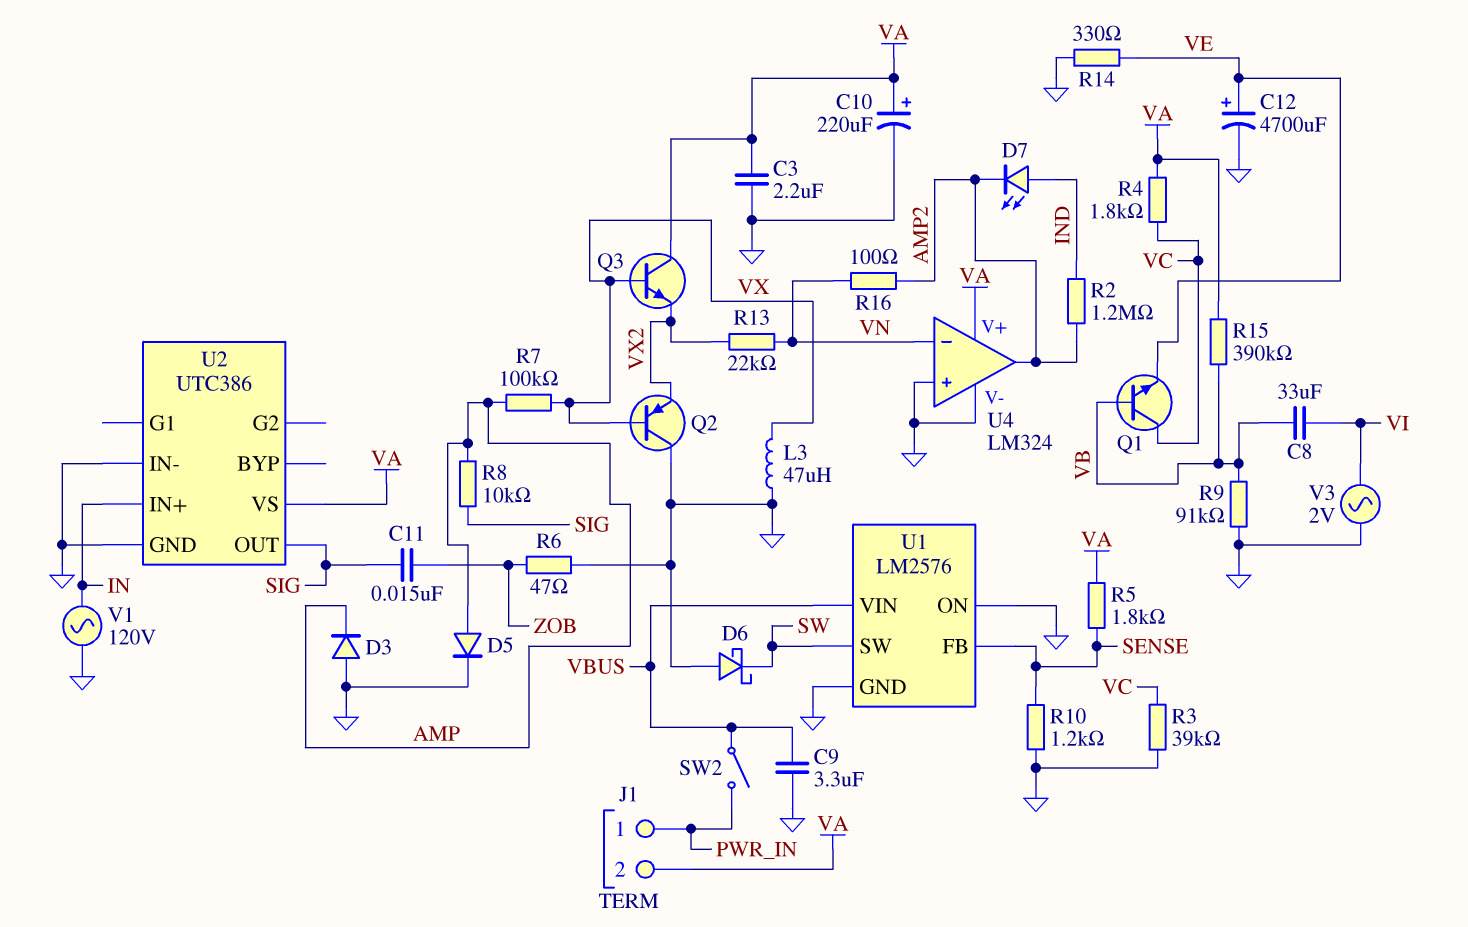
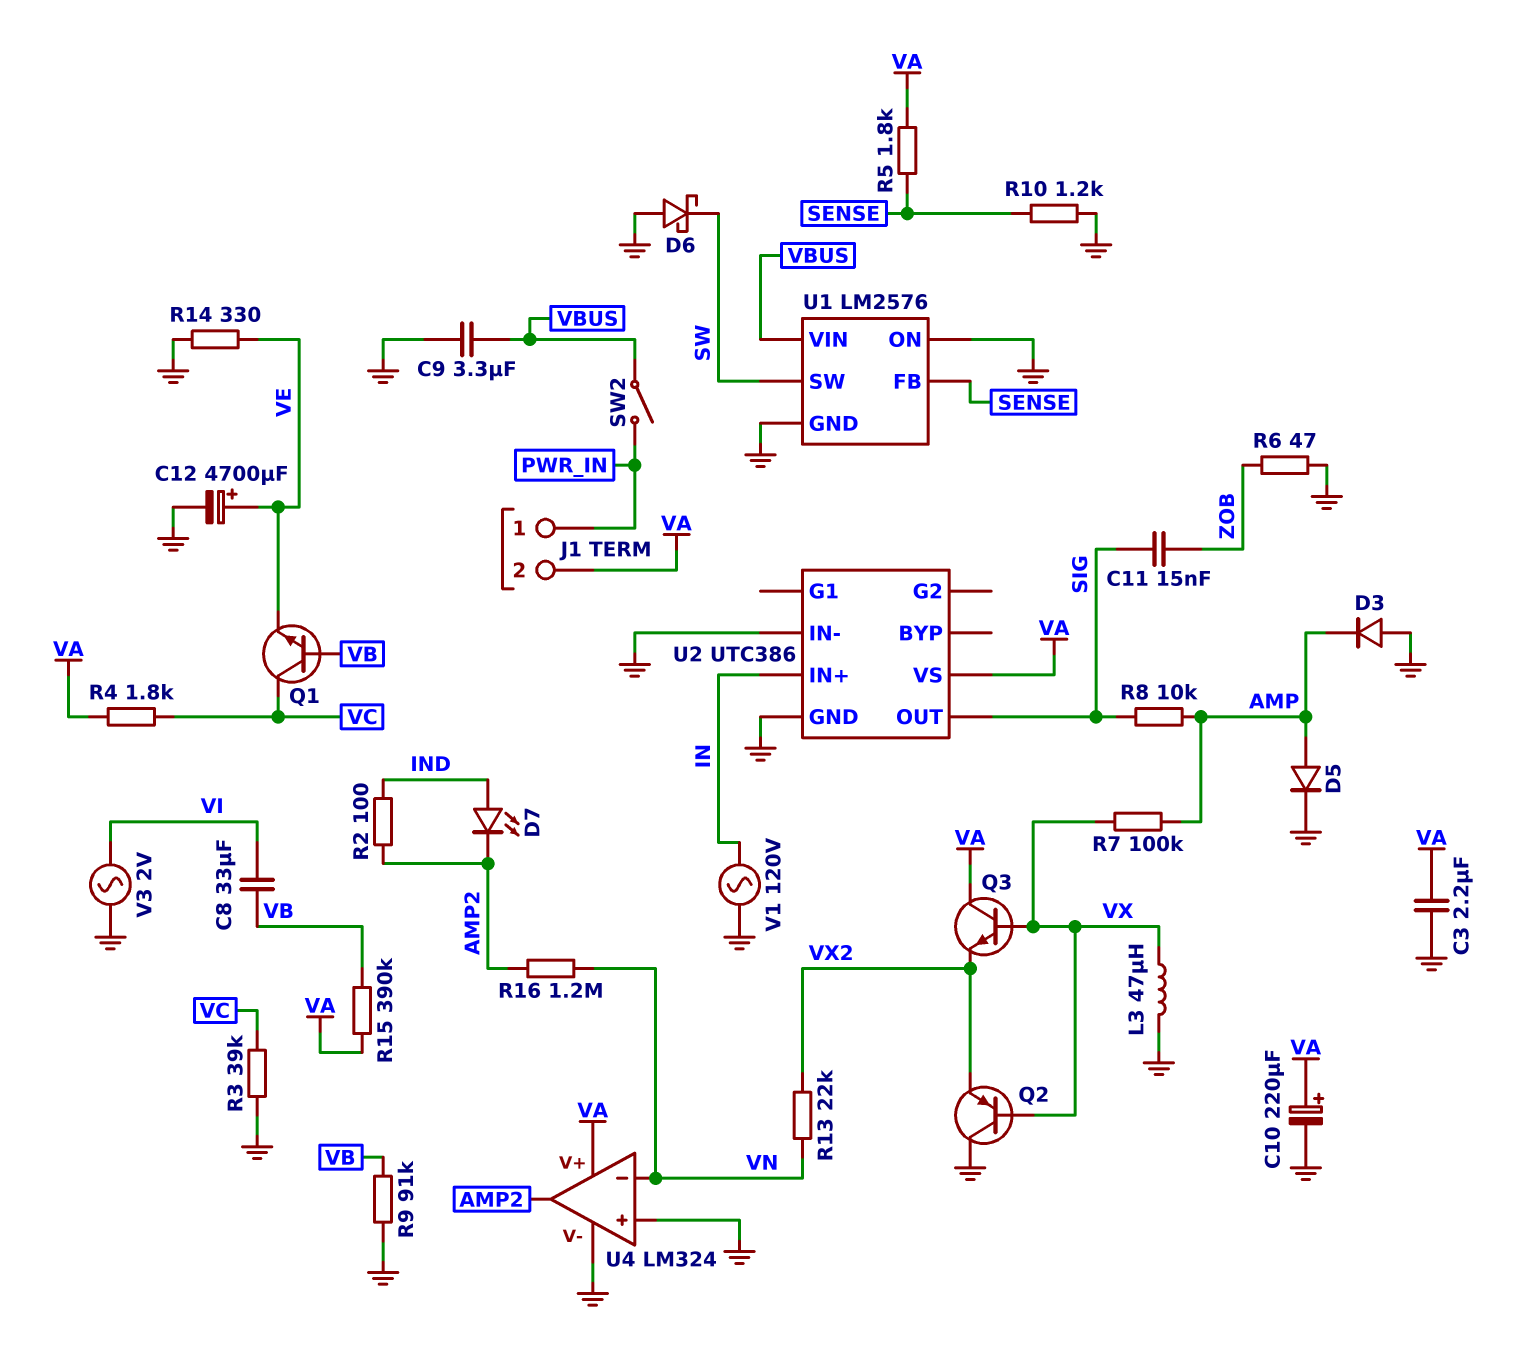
R2: 1.2M (AMP2, IND) -> 100 (AMP2, IND)
R16: 100 (AMP2, VN) -> 1.2M (AMP2, VN)

